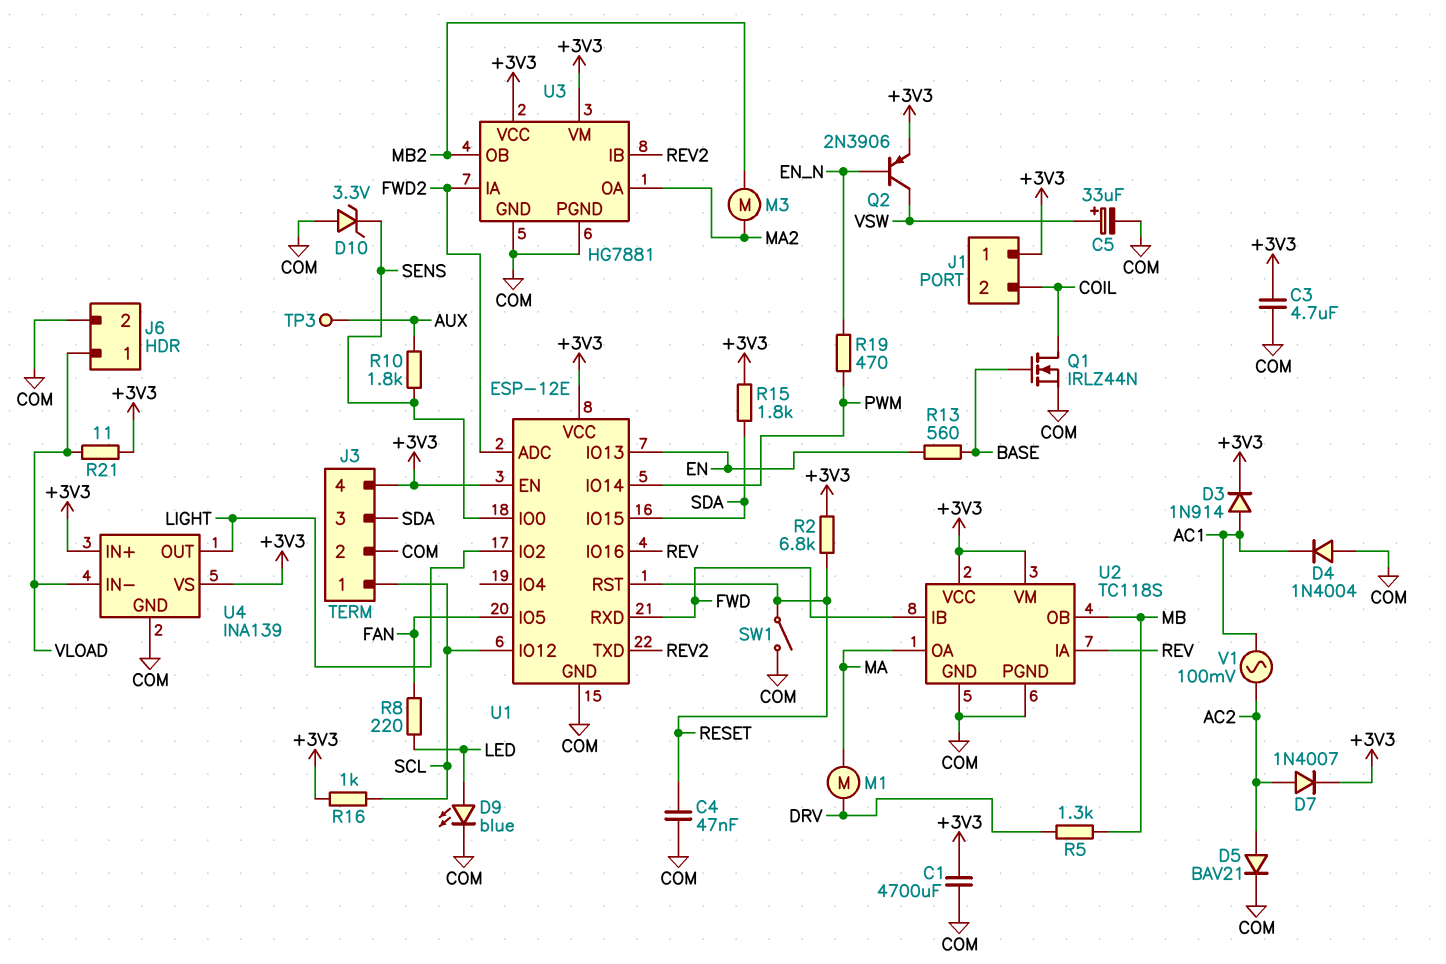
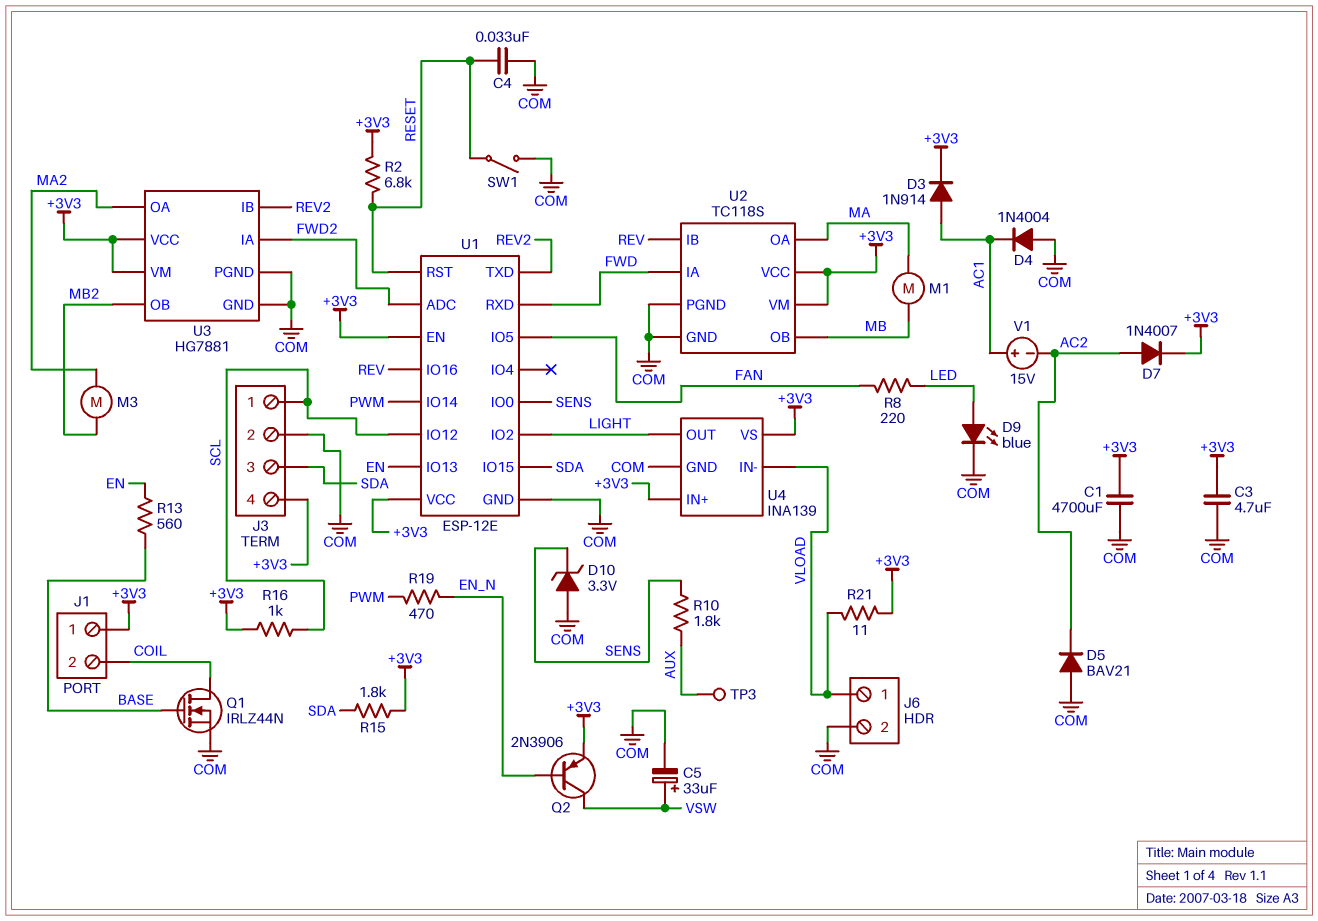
C4: 47nF (COM, RESET) -> 33nF (COM, RESET)
D5: diode BAV21 (A AC2, K COM) -> diode BAV21 (A COM, K AC2)
M1: motor (DRV, MA) -> motor (MA, MB)
R5: 1.3k (DRV, MB) -> none
U2 pin IA: REV -> FWD
U2 pin IB: FWD -> REV
V1: AC 100mV (AC1, AC2) -> 15V (plus AC1, minus AC2)

